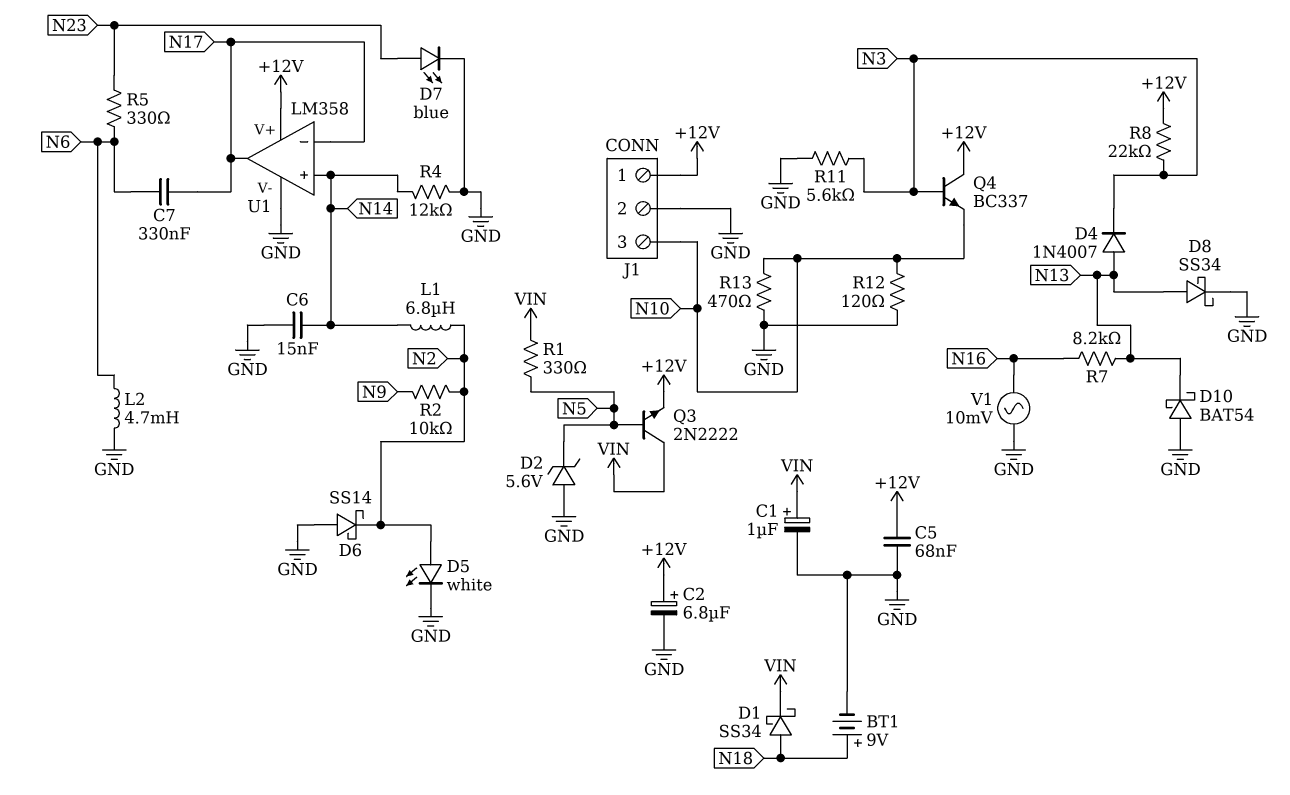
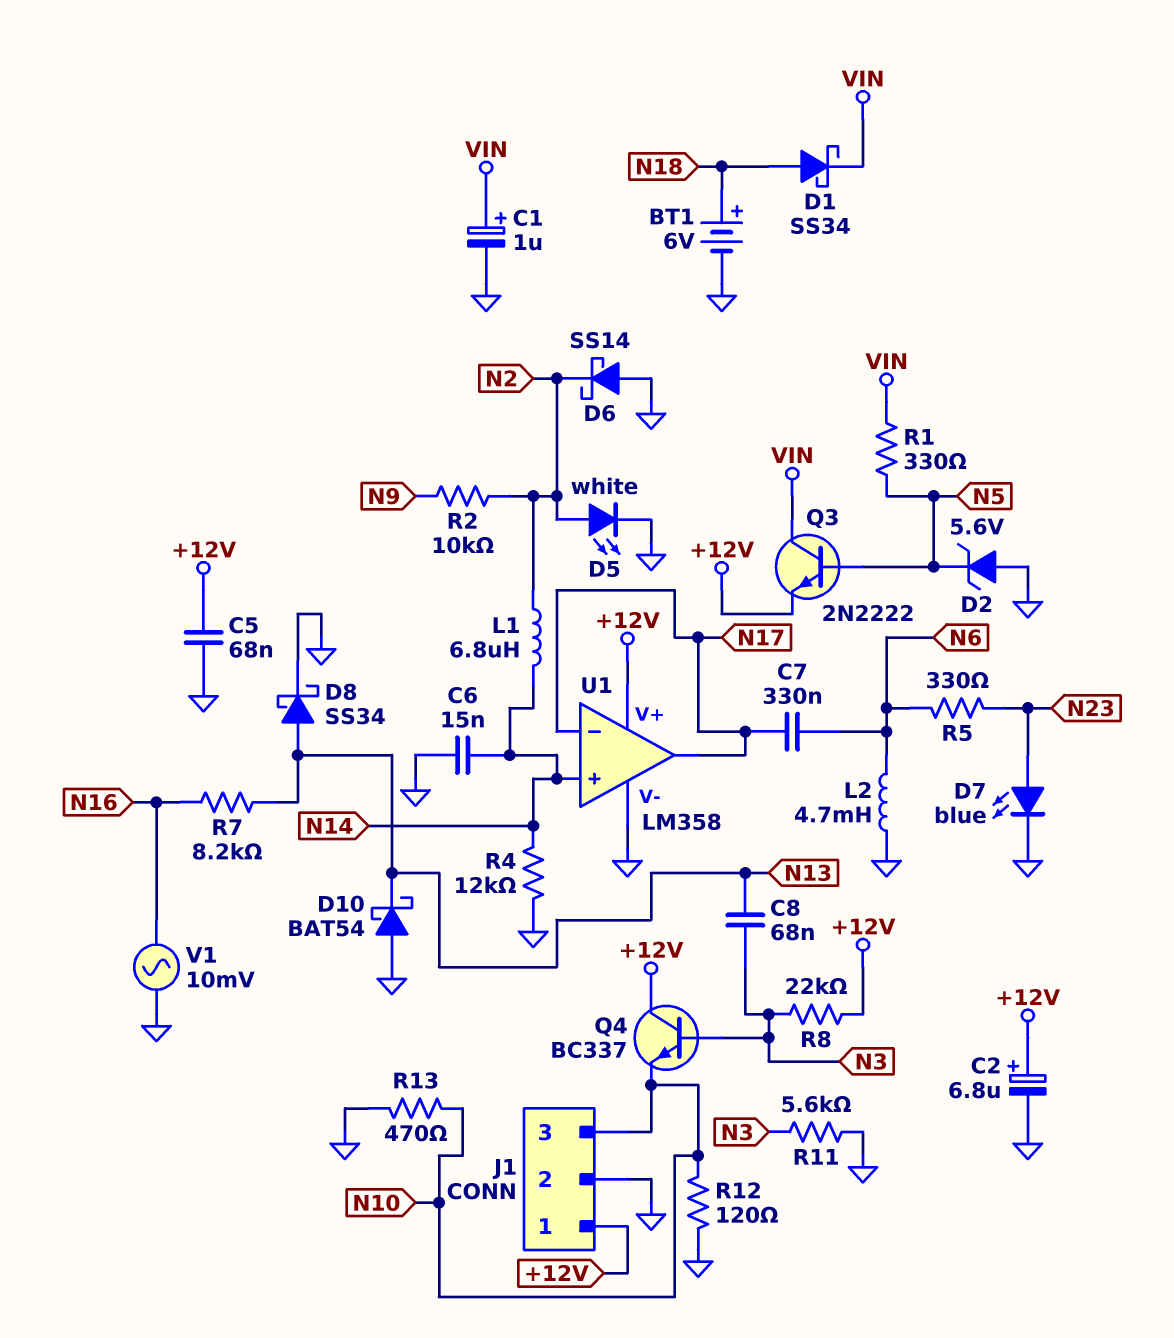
BT1: 9V (plus N18, minus GND) -> 6V (plus N18, minus GND)
C8: none -> 68nF (N3, N13)
D4: diode 1N4007 (A N13, K N3) -> none

